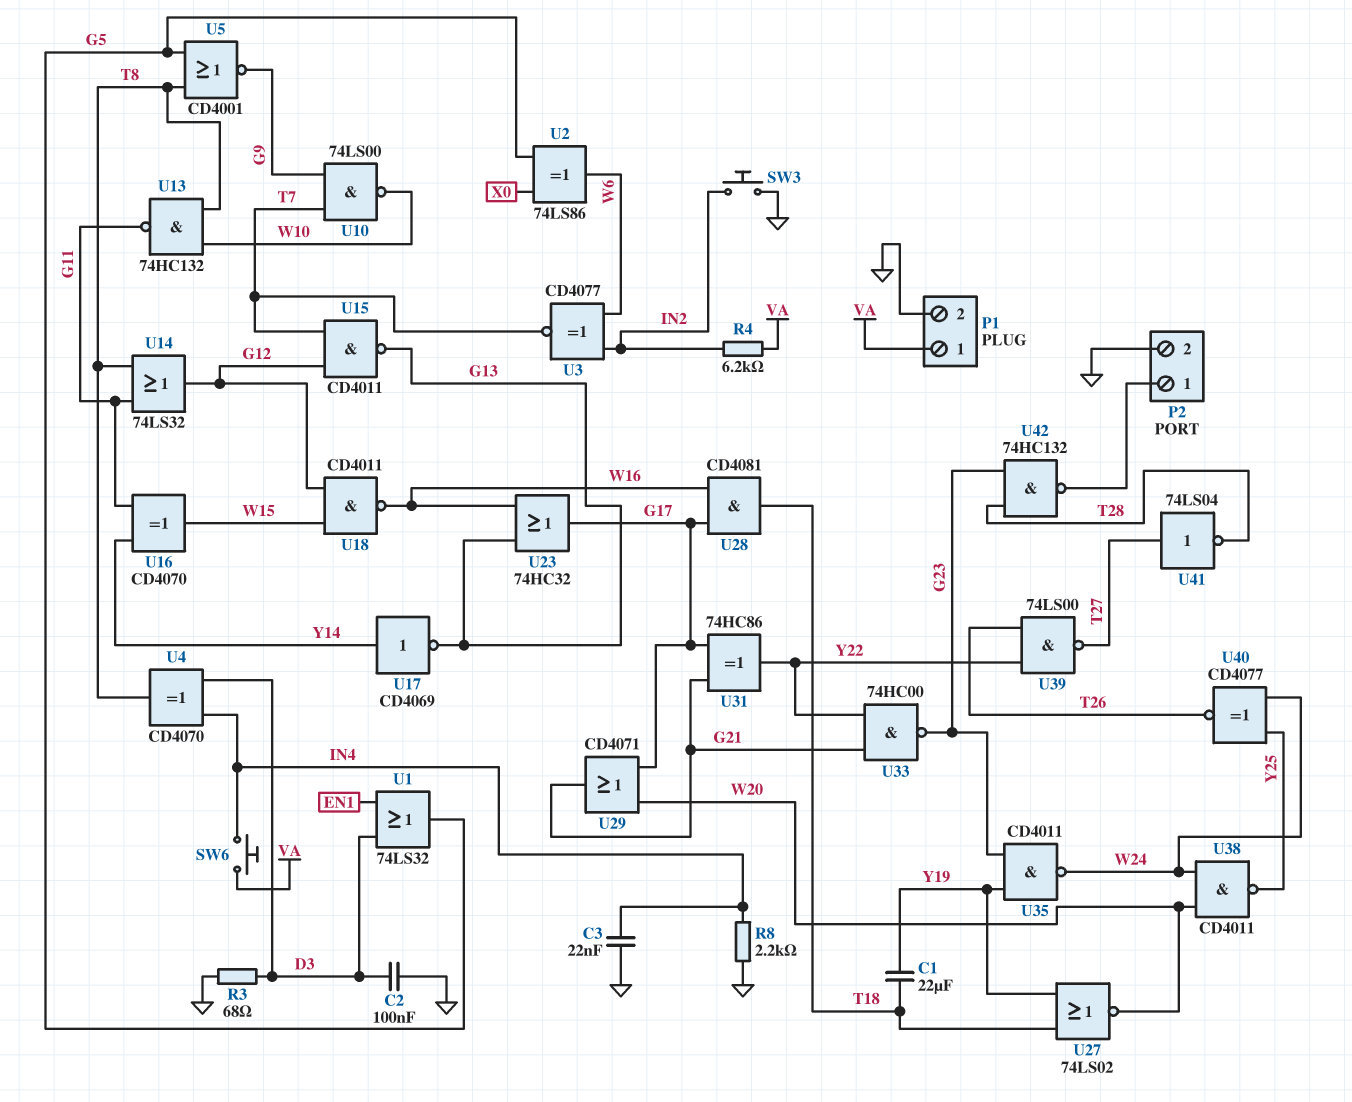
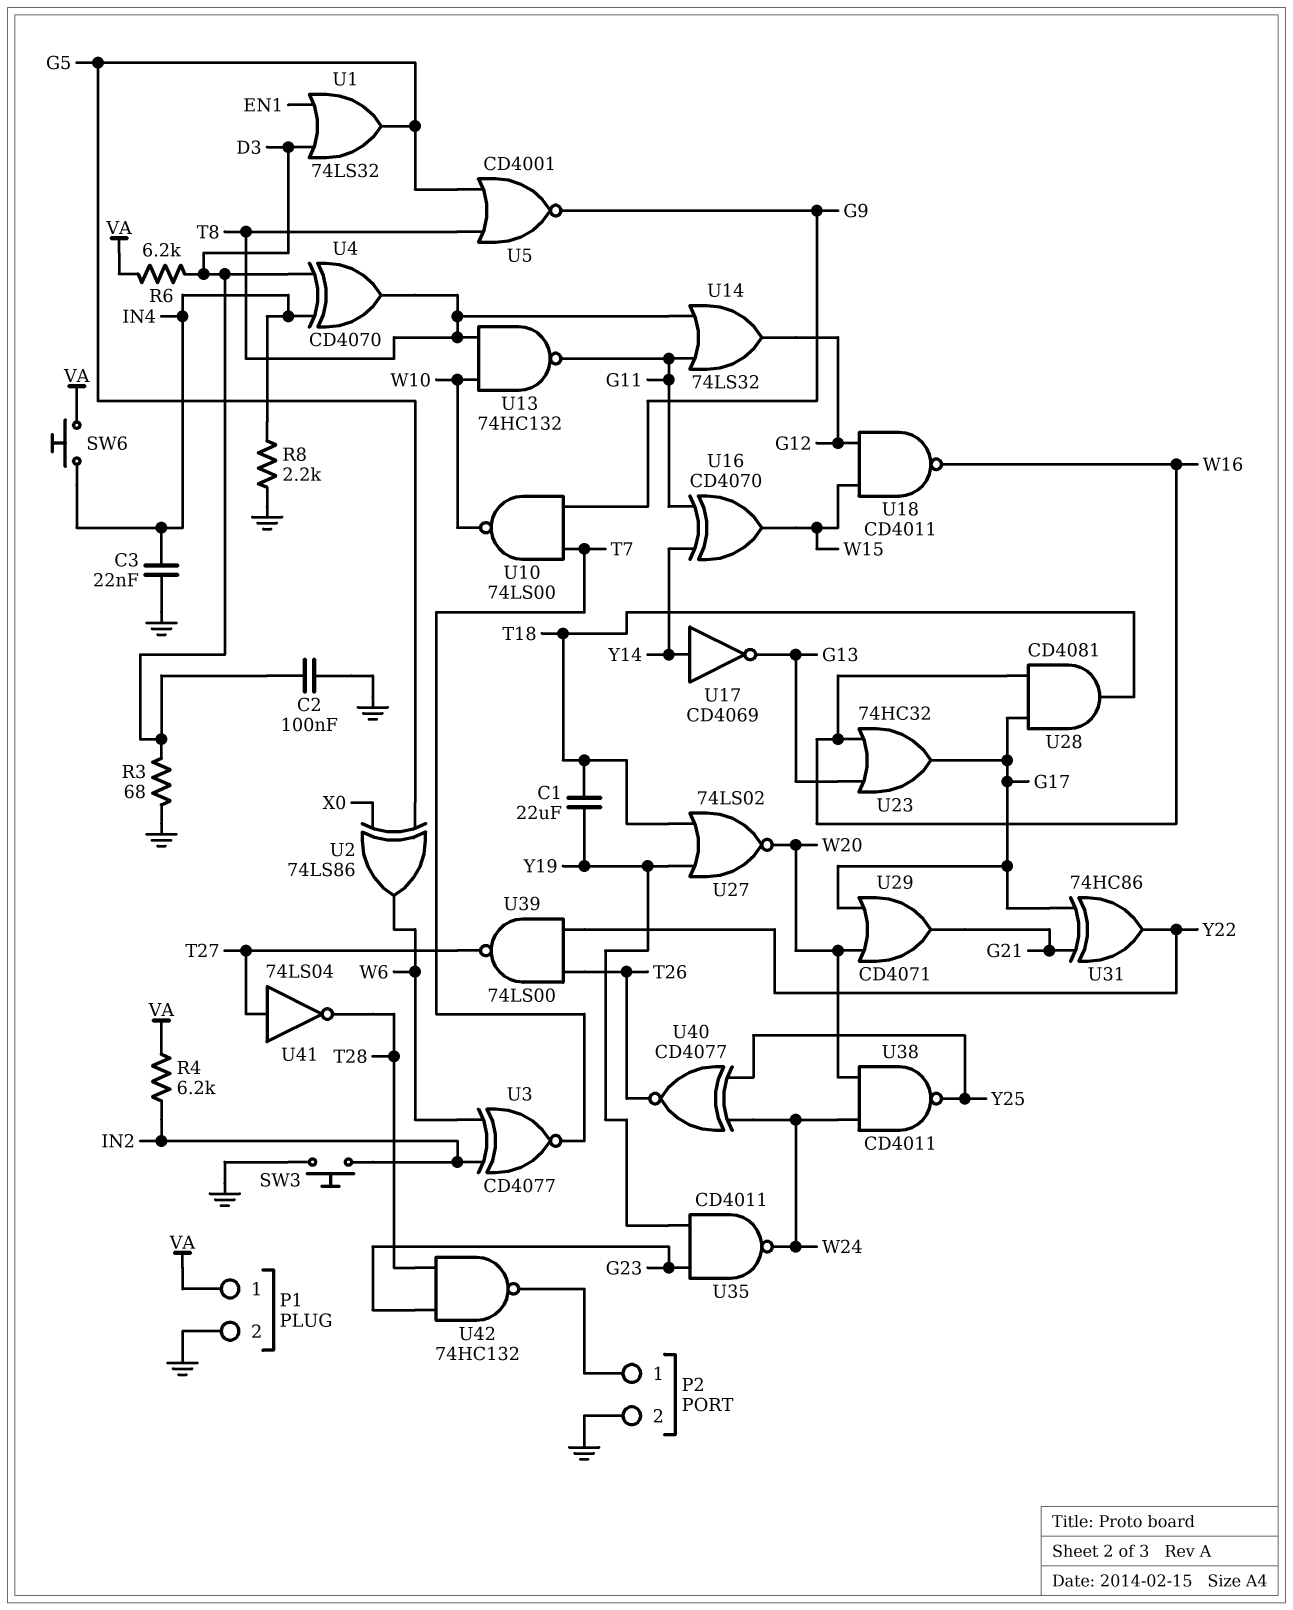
R6: none -> 6.2k (D3, VA)
U15: NAND CD4011 (in G12, in T7, out G13) -> none
U33: NAND 74HC00 (in G21, in Y22, out G23) -> none

